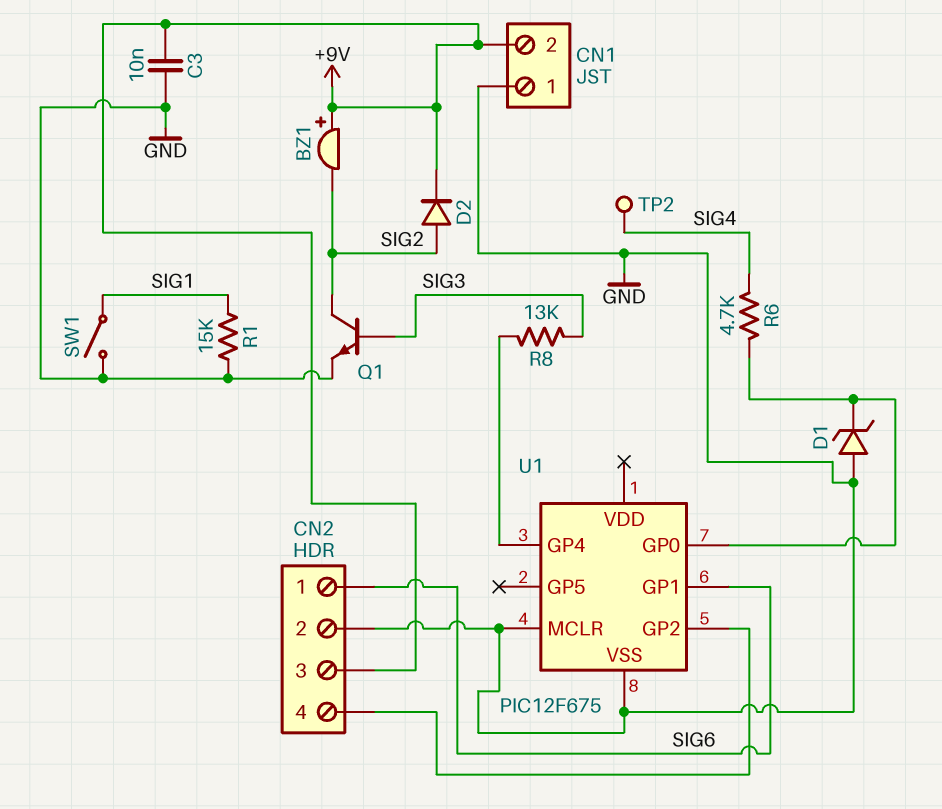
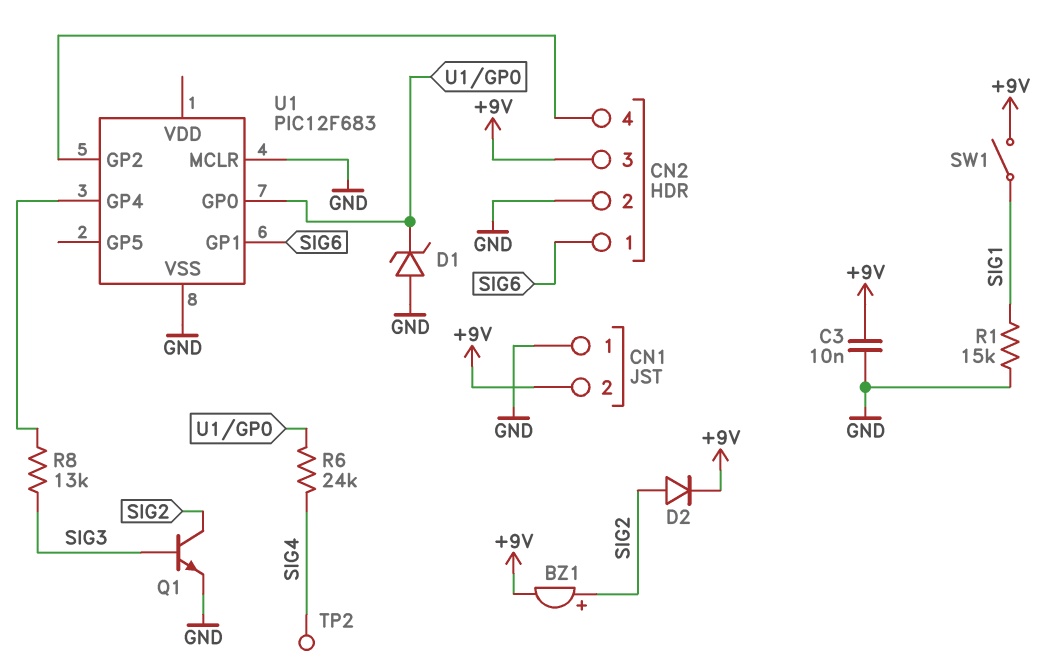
BZ1: buzzer (plus +9V, minus SIG2) -> buzzer (plus SIG2, minus +9V)
R6: 4.7k (SIG4, U1/GP0) -> 24k (SIG4, U1/GP0)
SW1: switch (GND, SIG1) -> switch (+9V, SIG1)
U1: PIC12F675 -> PIC12F683

